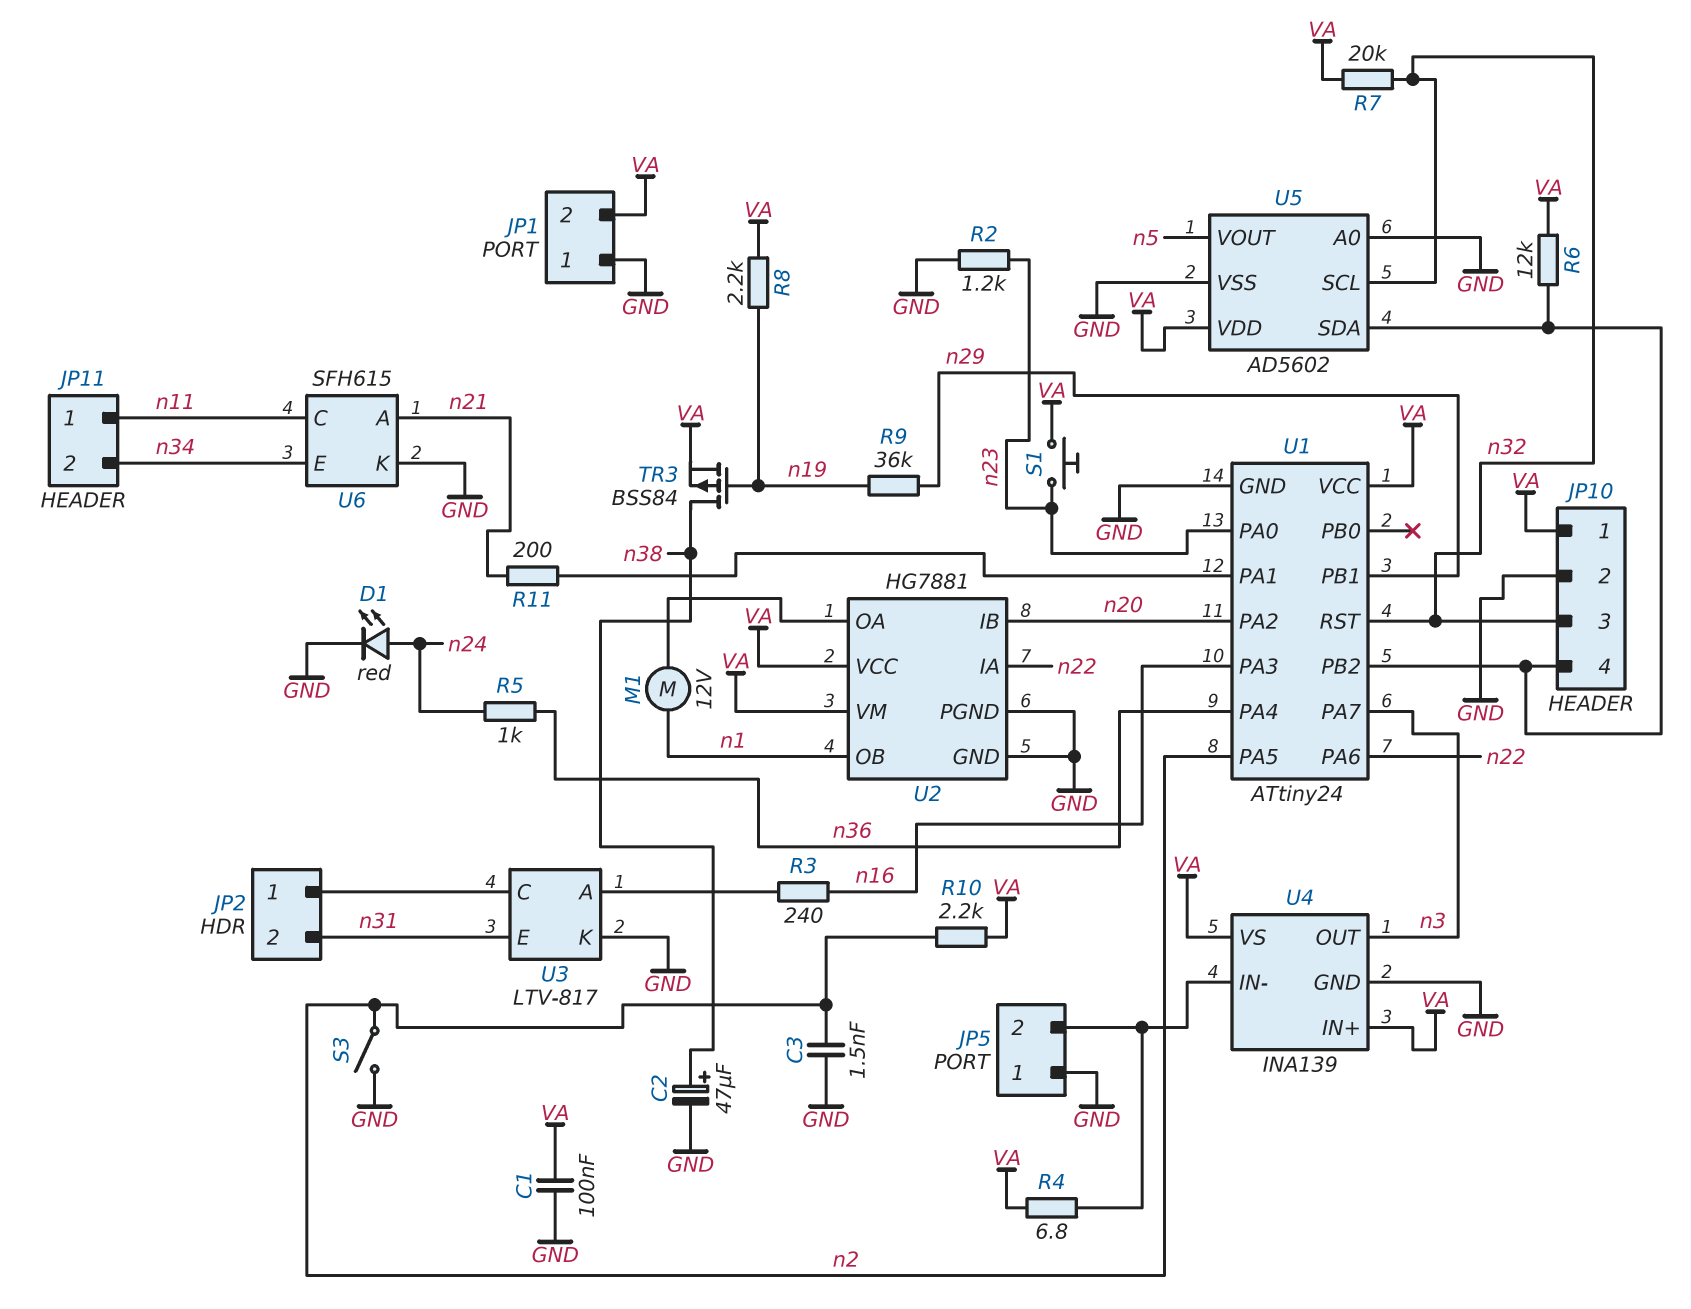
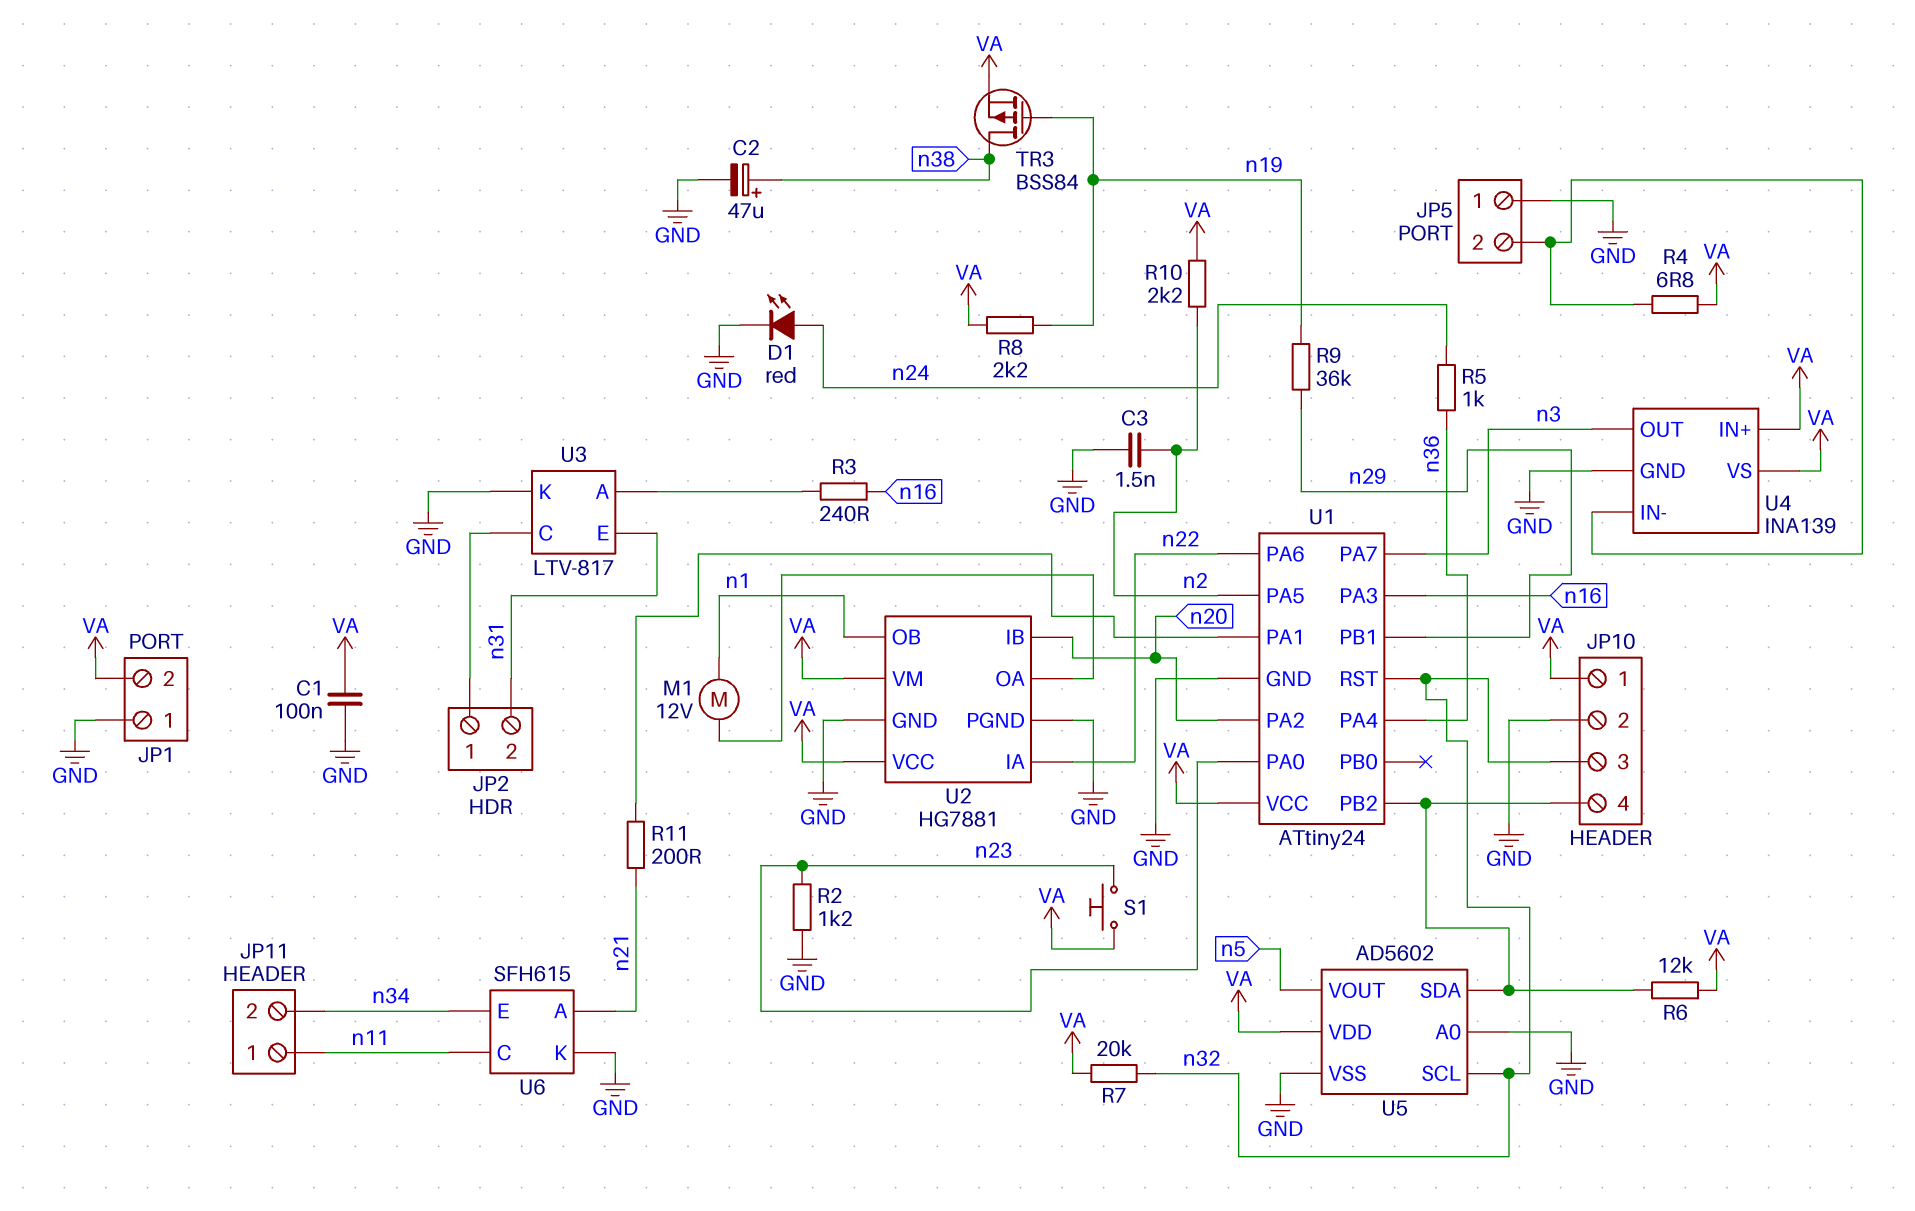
S3: switch (GND, n2) -> none

